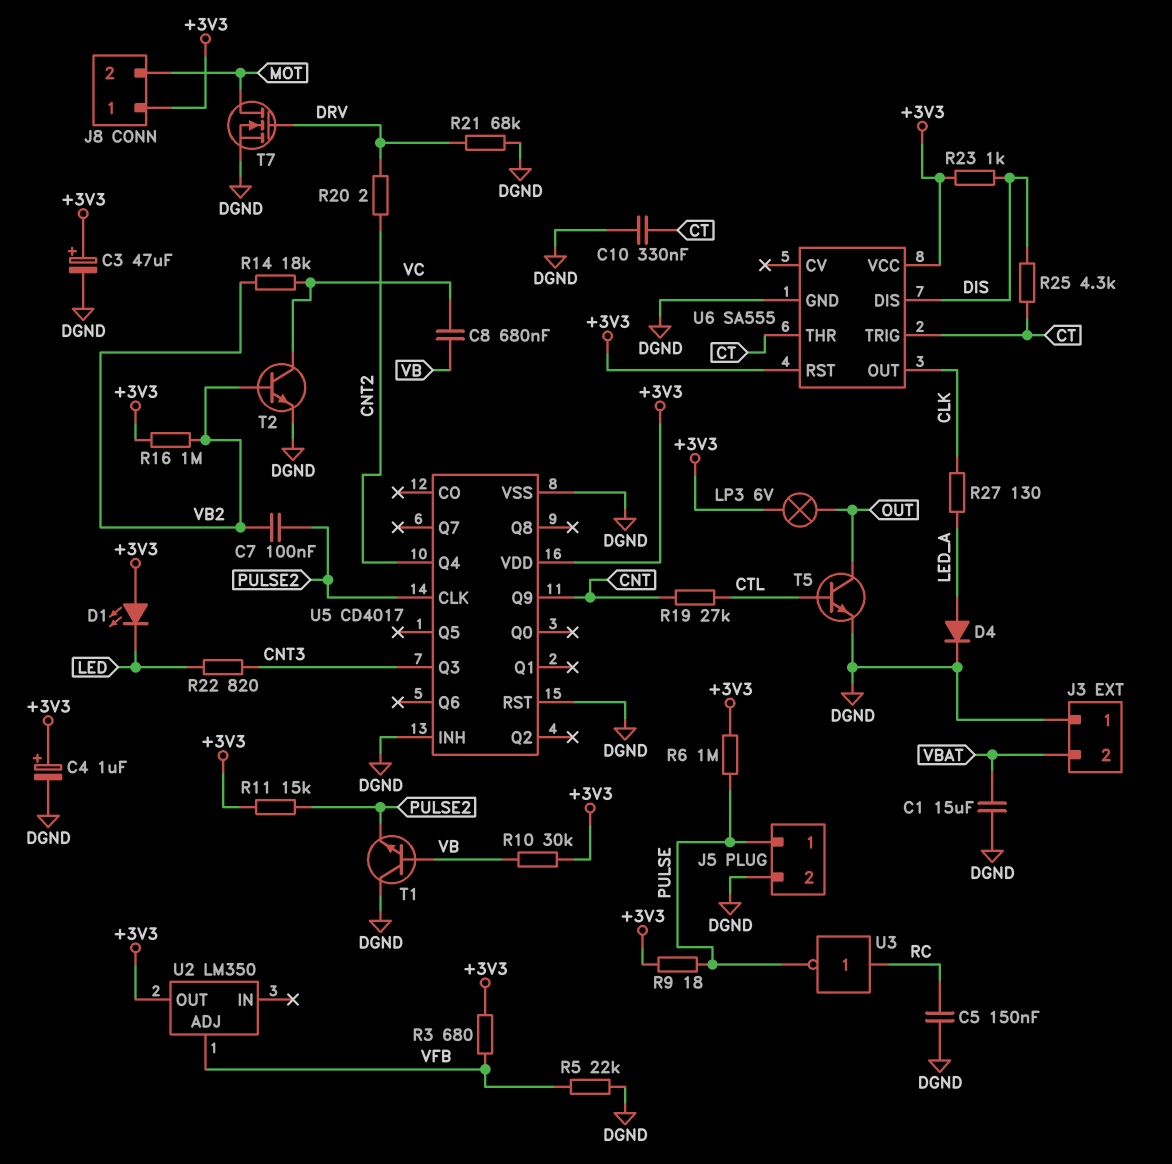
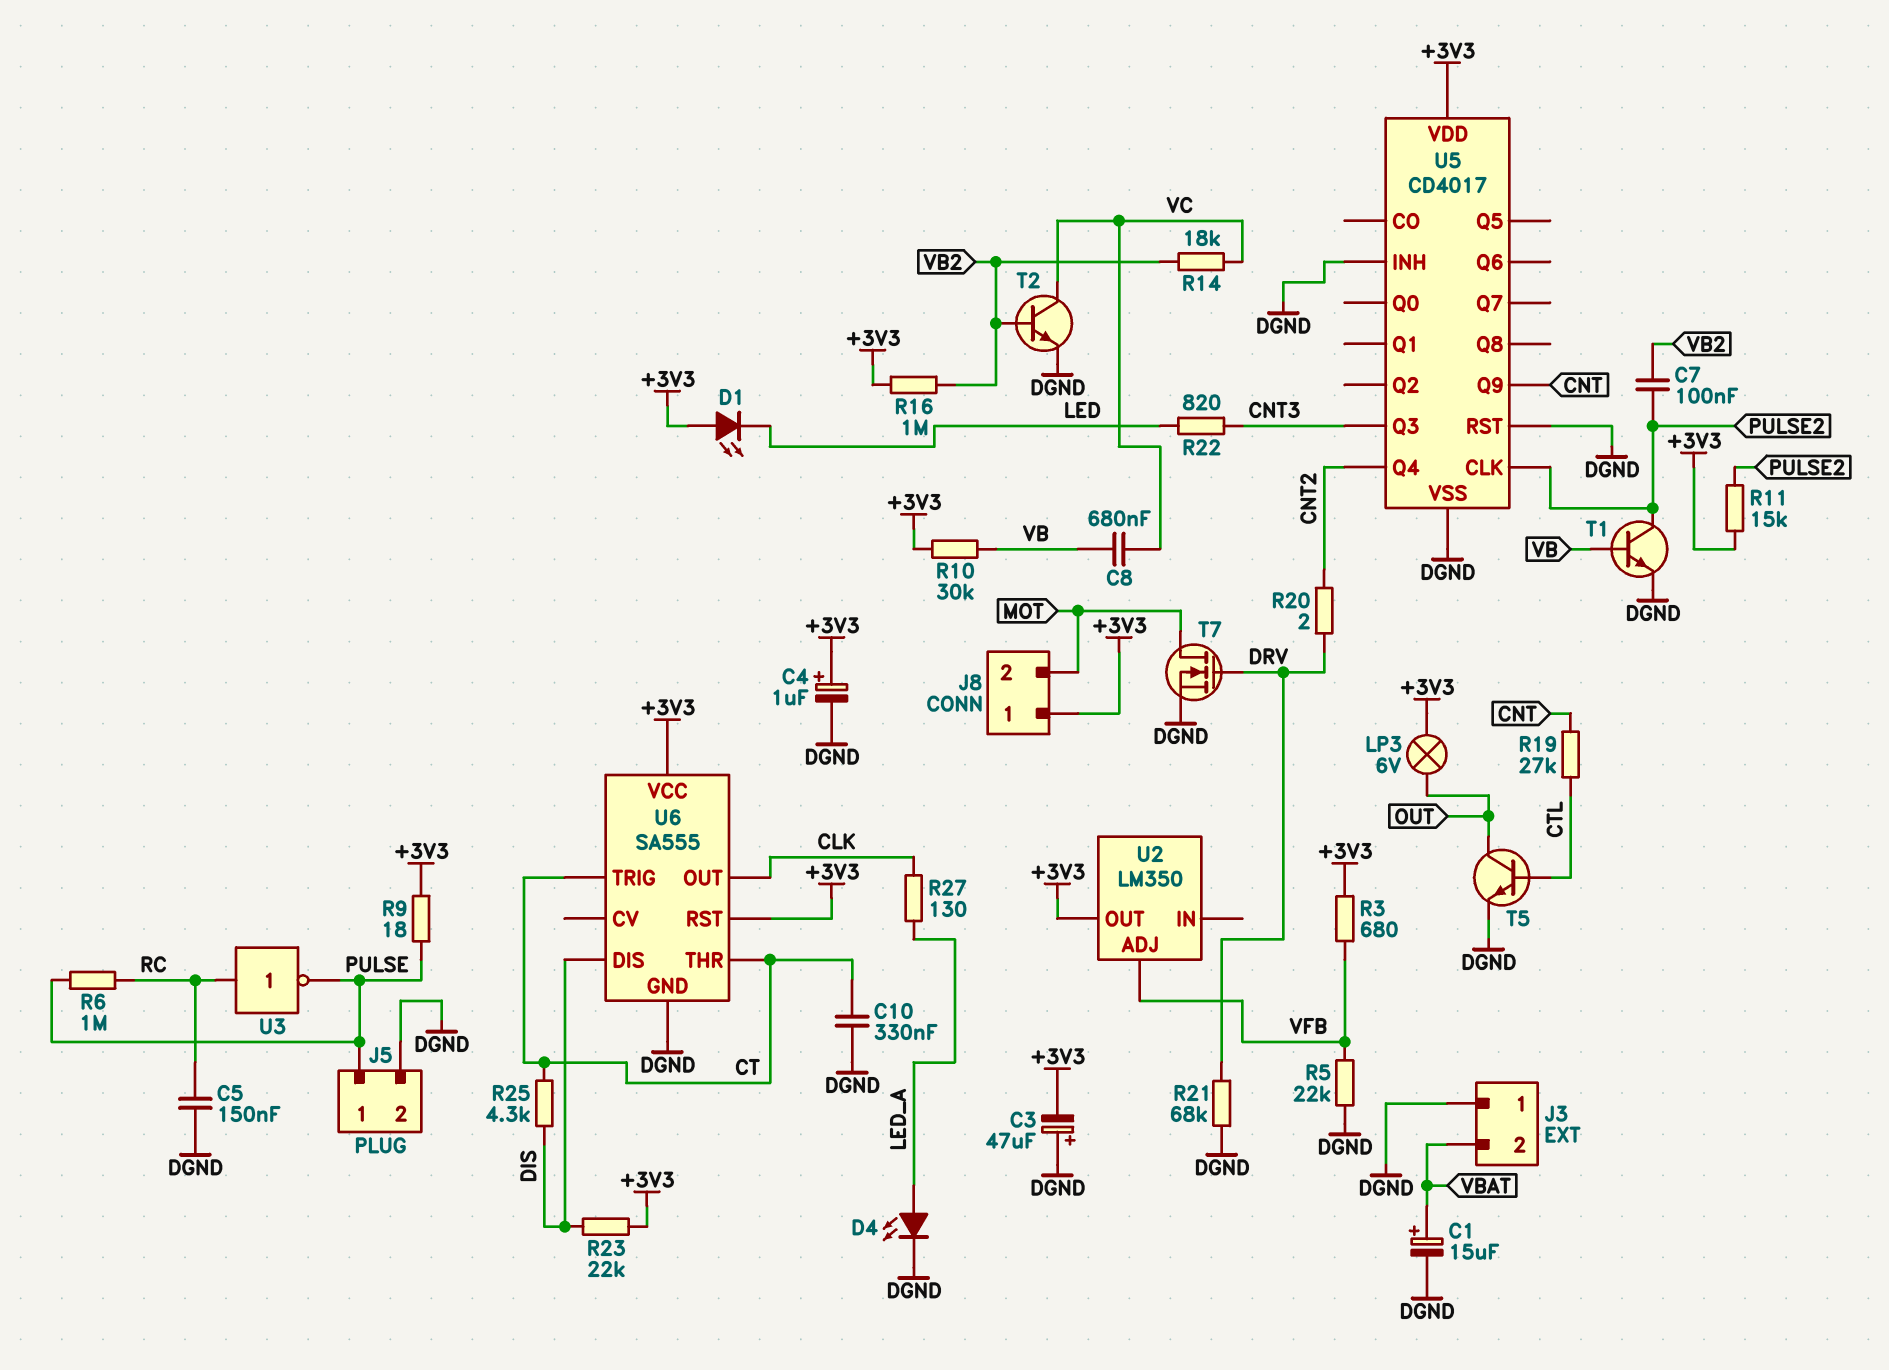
C1: 15uF (DGND, VBAT) -> 15uF (plus VBAT, minus DGND)
C3: 47uF (plus +3V3, minus DGND) -> 47uF (plus DGND, minus +3V3)
D4: diode (A LED_A, K DGND) -> LED (A LED_A, K DGND)
R6: 1M (+3V3, PULSE) -> 1M (PULSE, RC)
R23: 1k (+3V3, DIS) -> 22k (+3V3, DIS)
T1: NPN (B VB, C DGND, E PULSE2) -> NPN (B VB, C PULSE2, E DGND)

